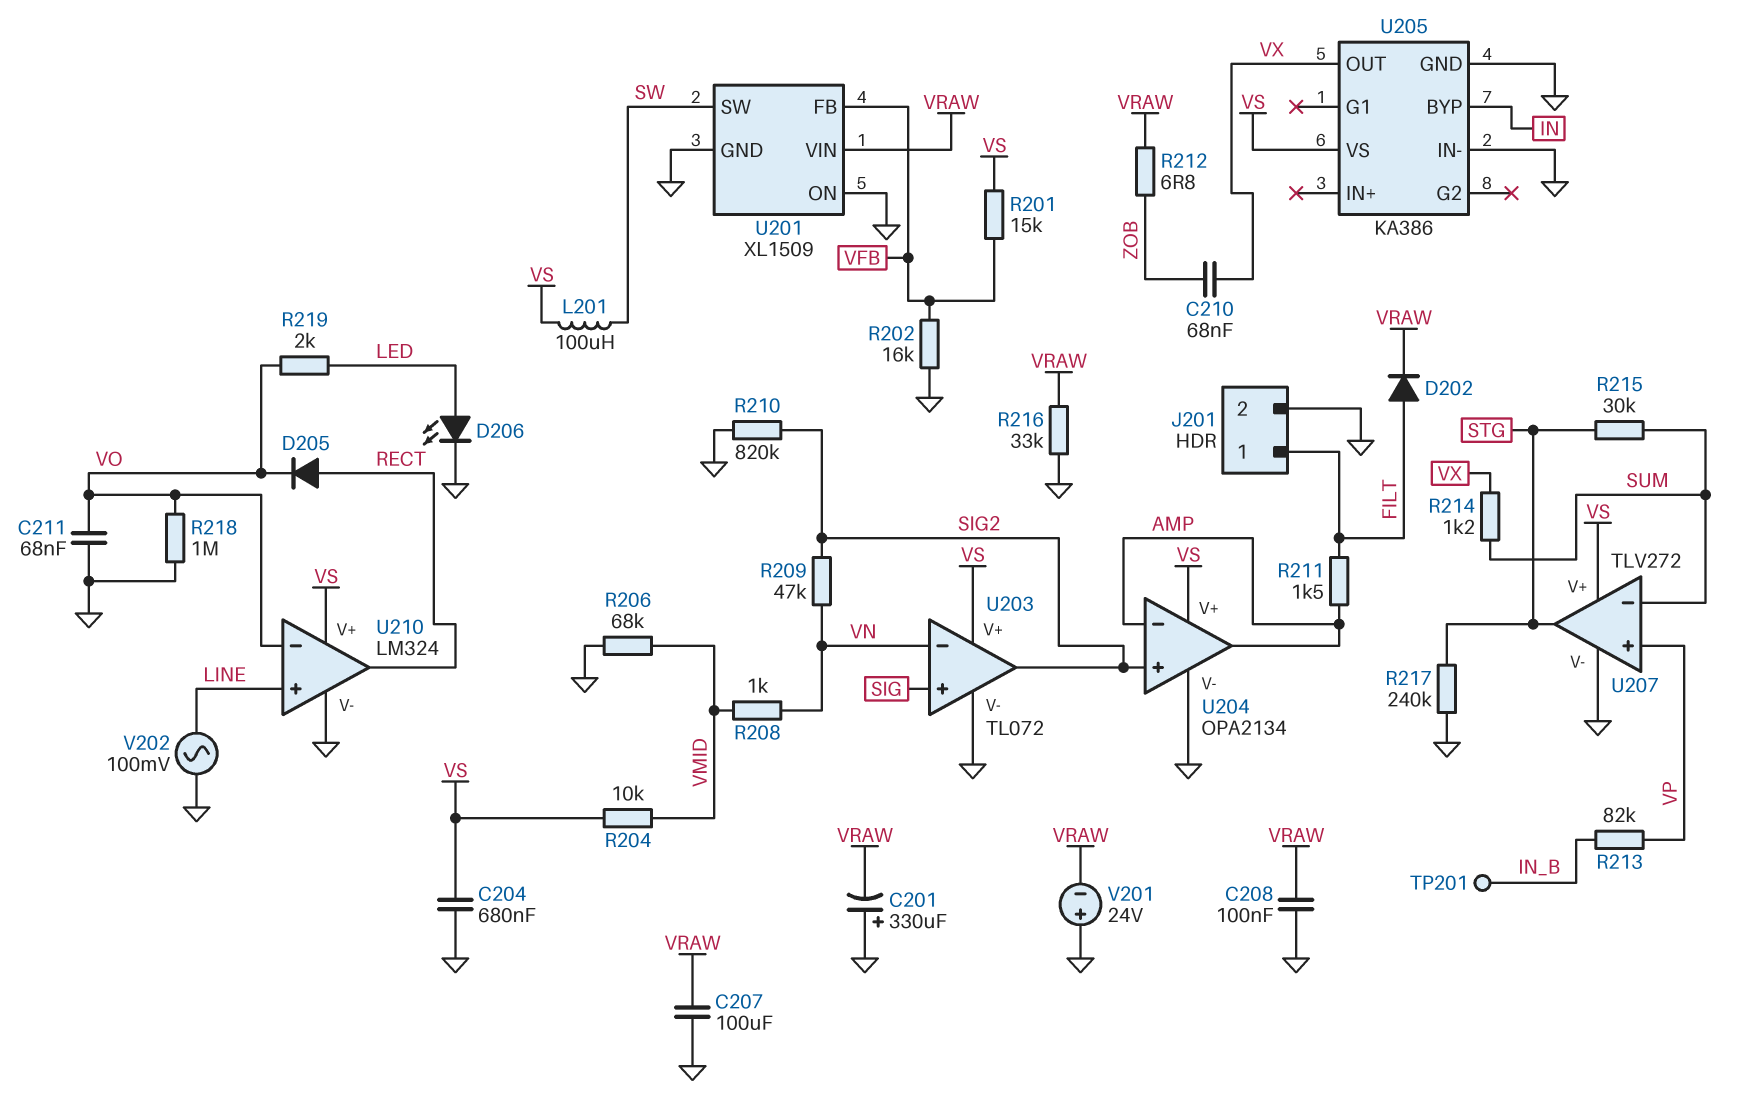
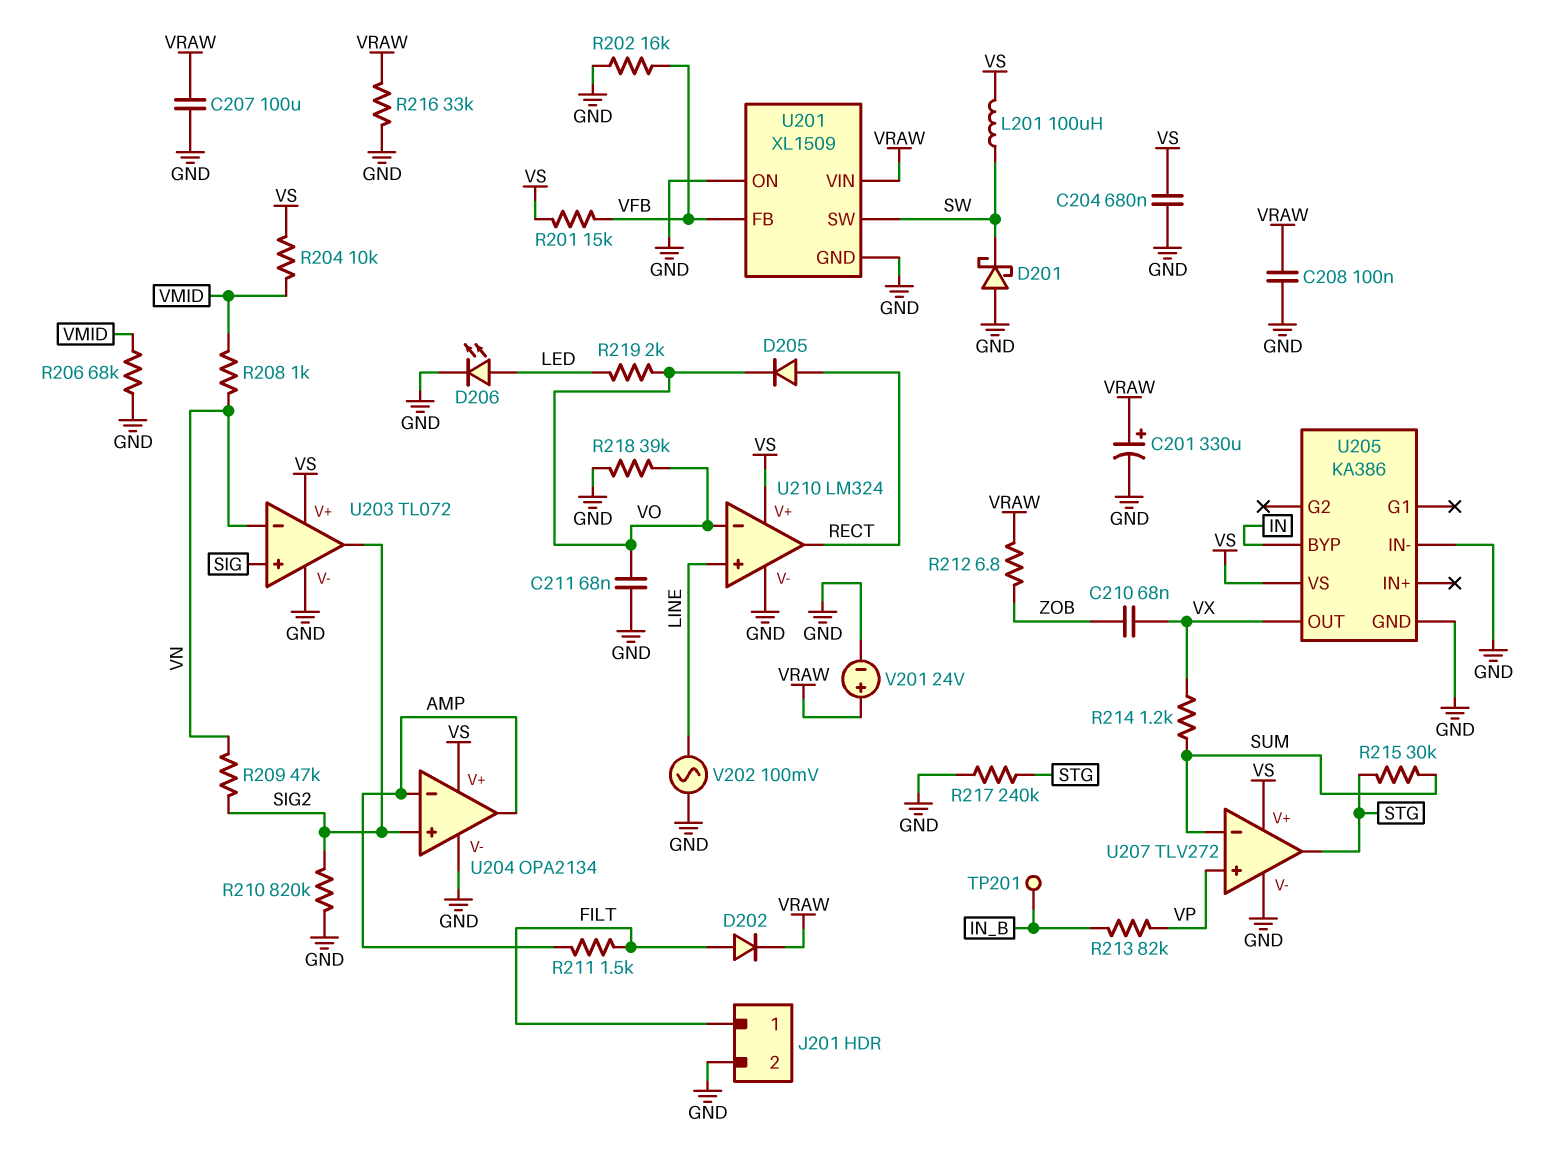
C201: 330uF (plus GND, minus VRAW) -> 330uF (plus VRAW, minus GND)
D201: none -> schottky (A GND, K SW)
R218: 1M (GND, VO) -> 39k (GND, VO)
V201: 24V (plus GND, minus VRAW) -> 24V (plus VRAW, minus GND)

